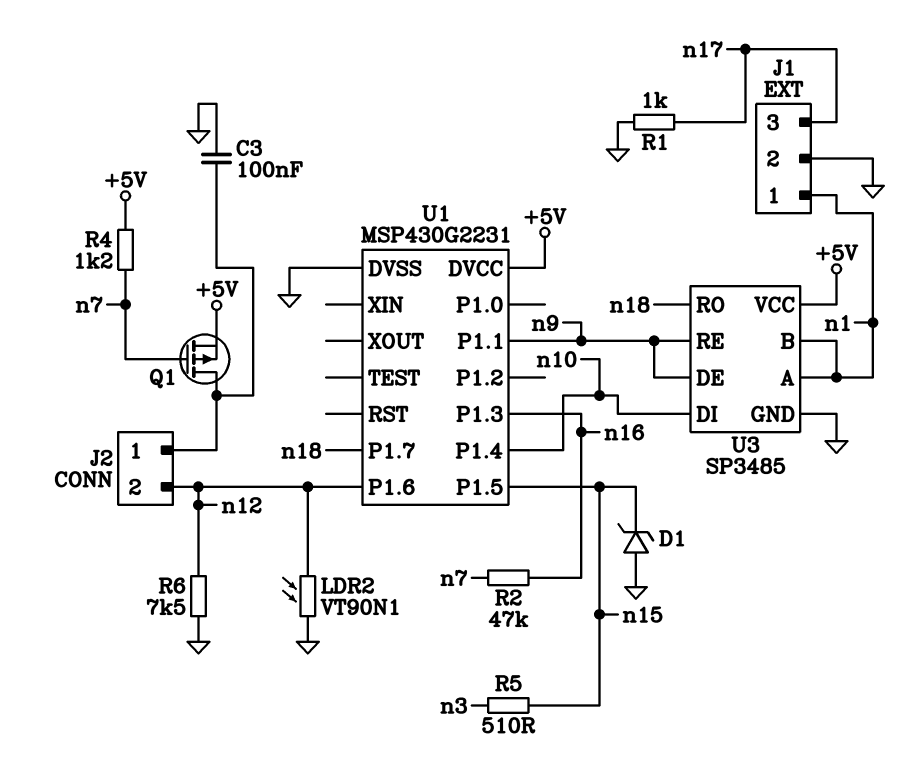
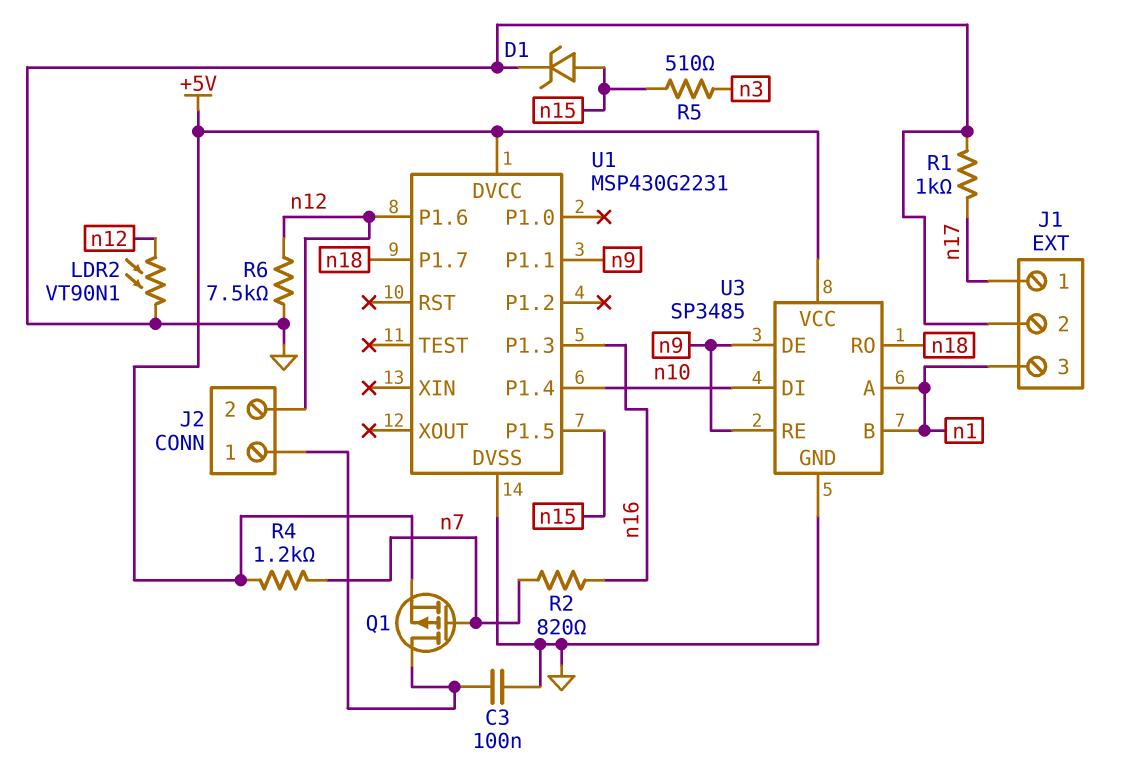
D1: zener (A GND, K n15) -> zener (A n15, K GND)
J1 pin 1: n1 -> n17
J1 pin 3: n17 -> n1
R2: 47k (n7, n16) -> 820 (n7, n16)

